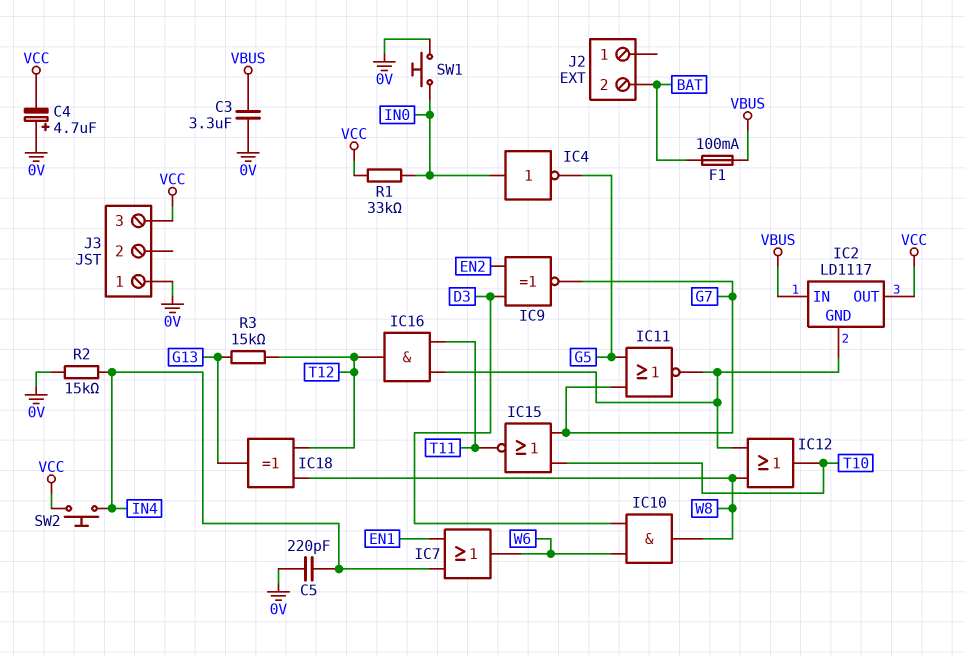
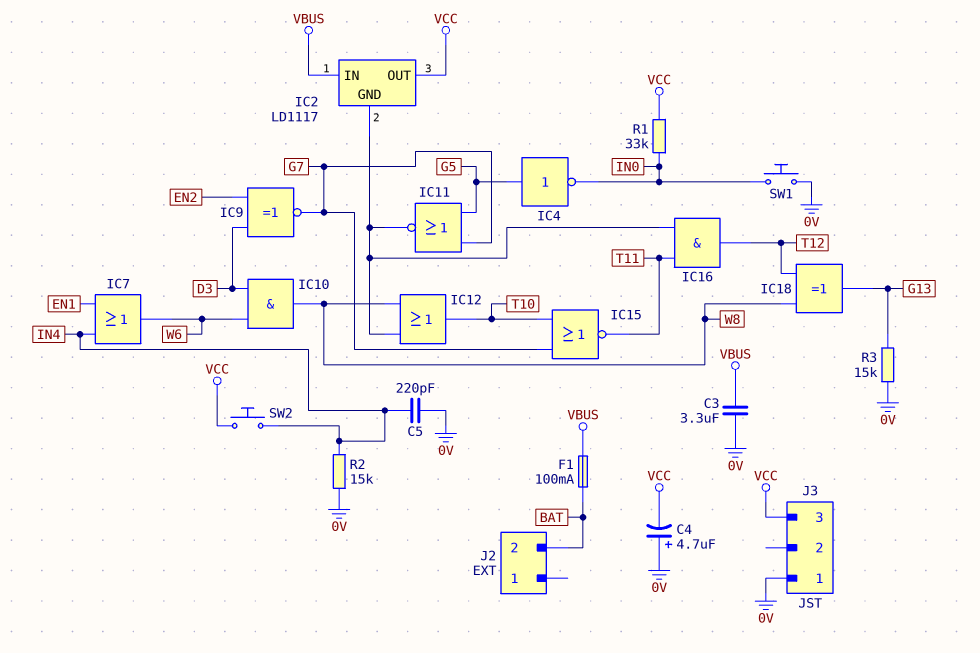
IC4: NOT (in IN0, out G5) -> NOT (in G5, out IN0)
R3: 15k (G13, T12) -> 15k (0V, G13)

